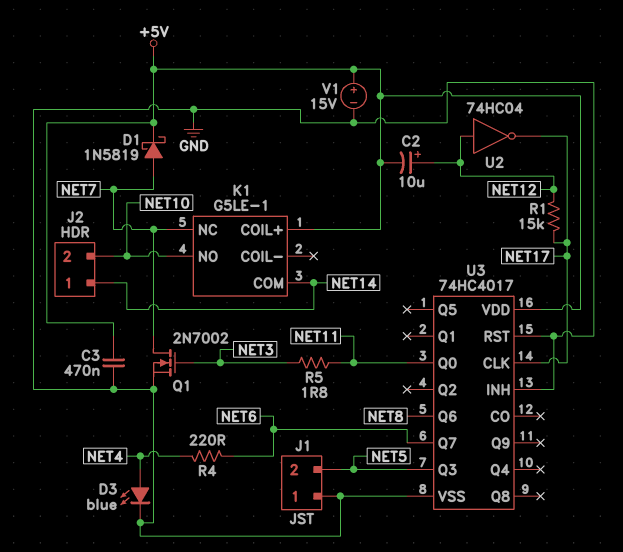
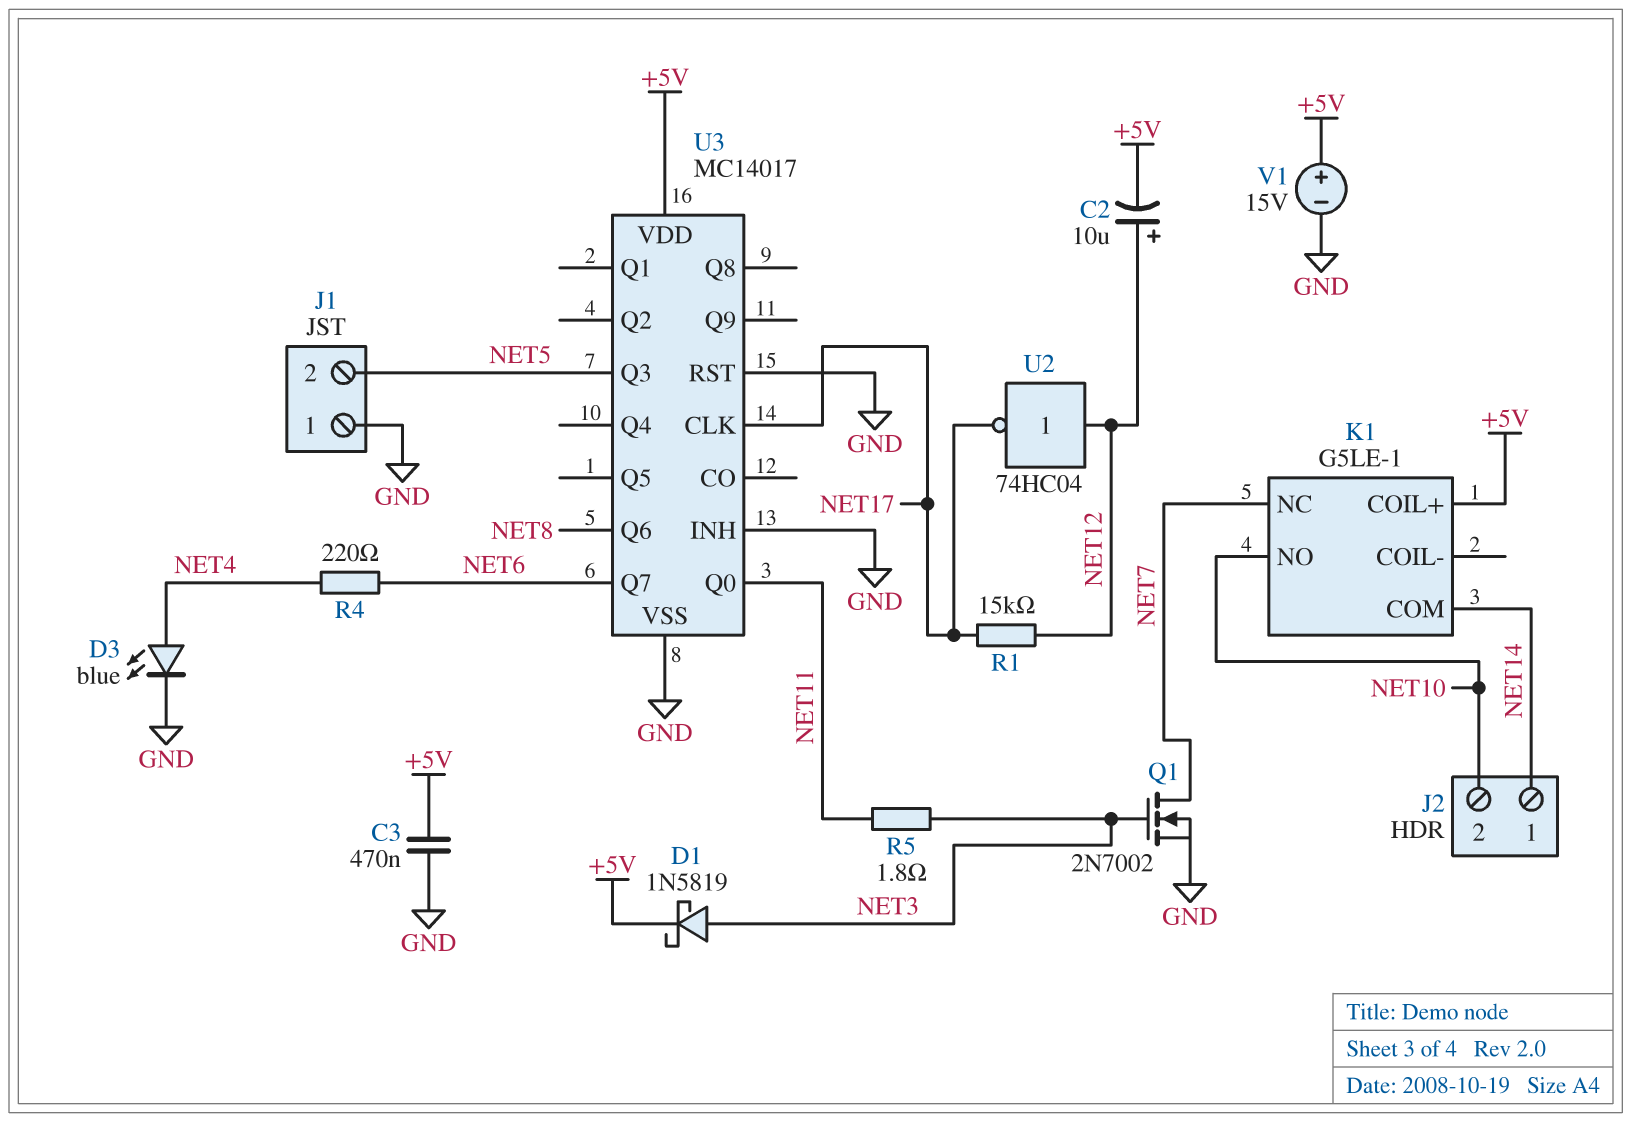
D1: schottky 1N5819 (A NET7, K +5V) -> schottky 1N5819 (A NET3, K +5V)
U3: 74HC4017 -> MC14017

